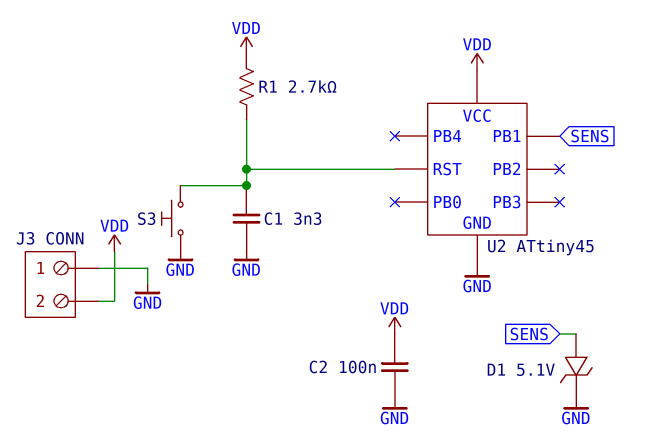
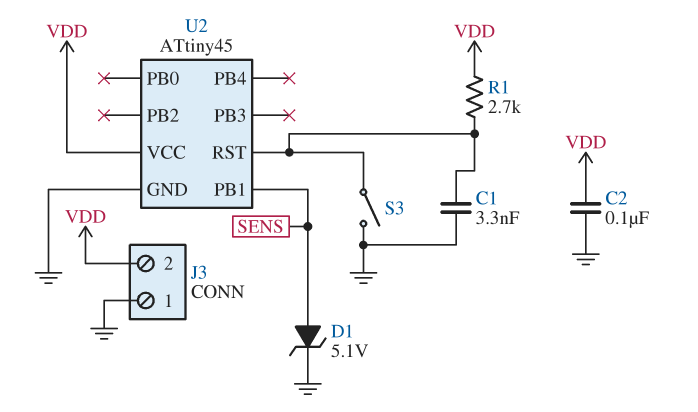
S3: button (GND, U2/RST) -> switch (GND, U2/RST)

